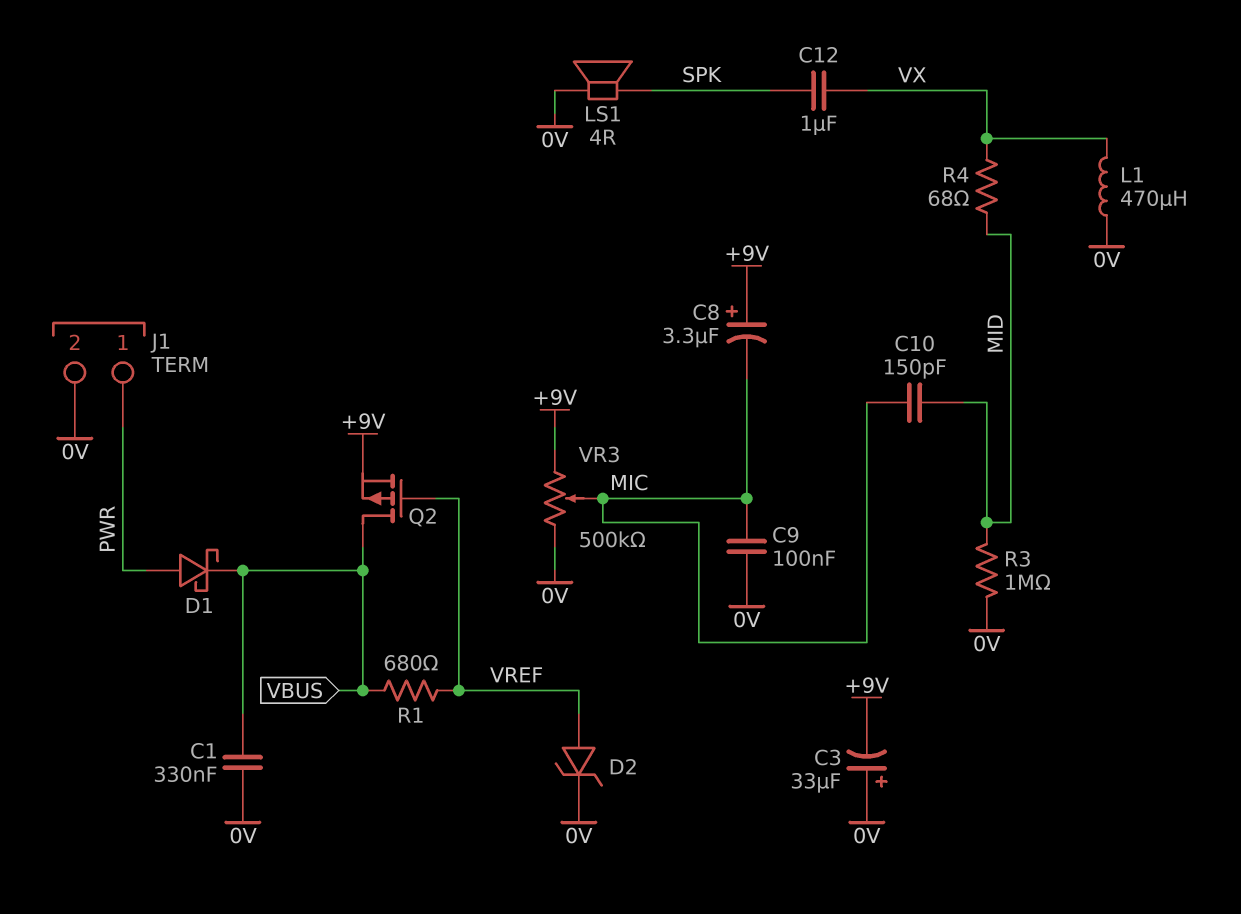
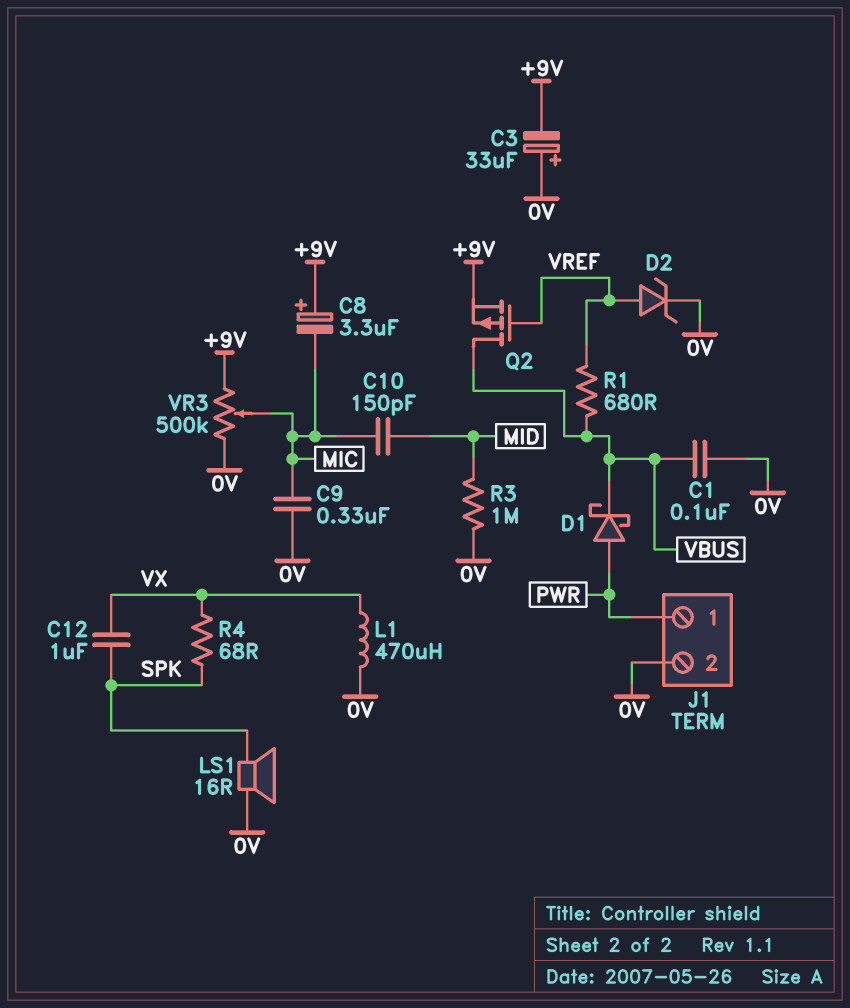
C1: 330nF (0V, VBUS) -> 100nF (0V, VBUS)
C9: 100nF (0V, MIC) -> 330nF (0V, MIC)
LS1: speaker 4R (0V, SPK) -> speaker 16R (0V, SPK)
R4: 68 (MID, VX) -> 68 (SPK, VX)

